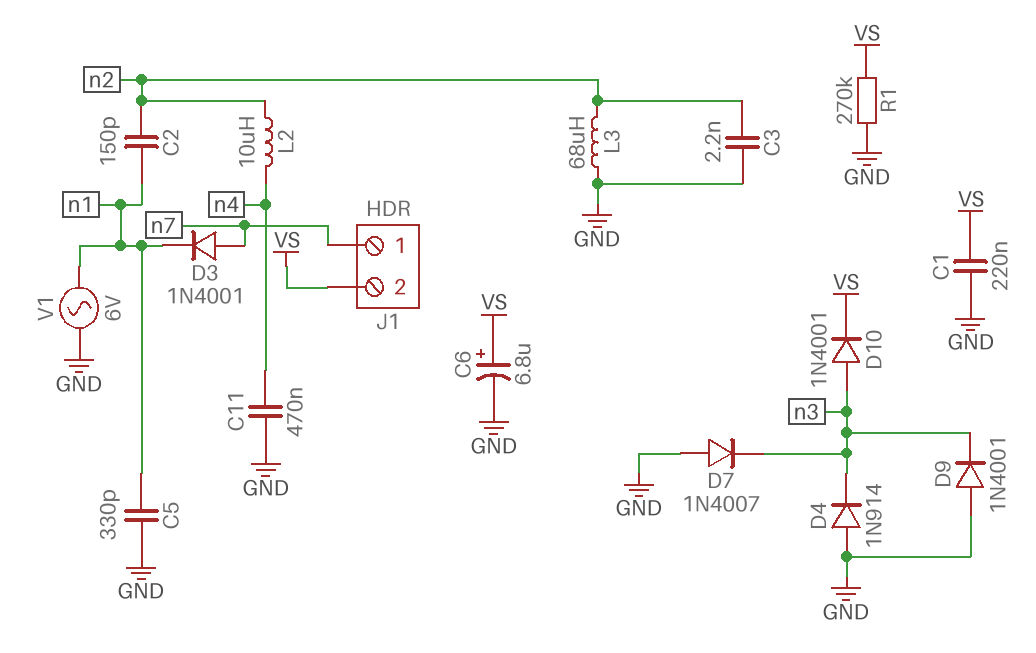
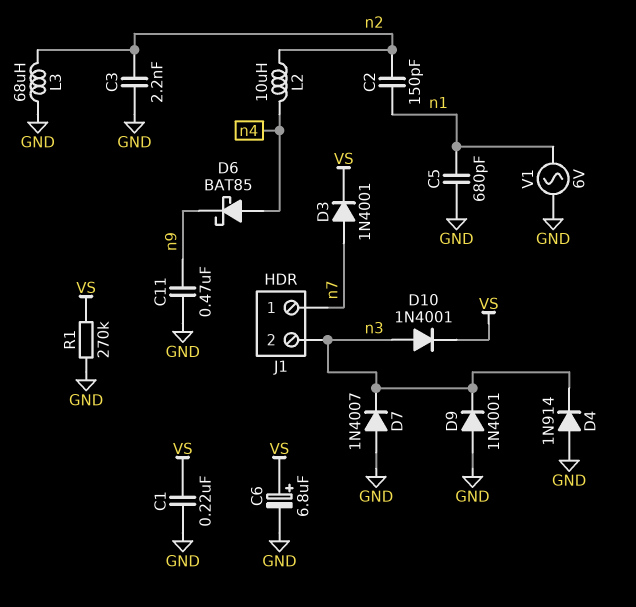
C5: 330pF (GND, n1) -> 680pF (GND, n1)
C11: 470nF (GND, n4) -> 470nF (GND, n9)
D3: diode 1N4001 (A n7, K n1) -> diode 1N4001 (A n7, K VS)
D6: none -> schottky BAT85 (A n4, K n9)
J1 pin 2: VS -> n3

